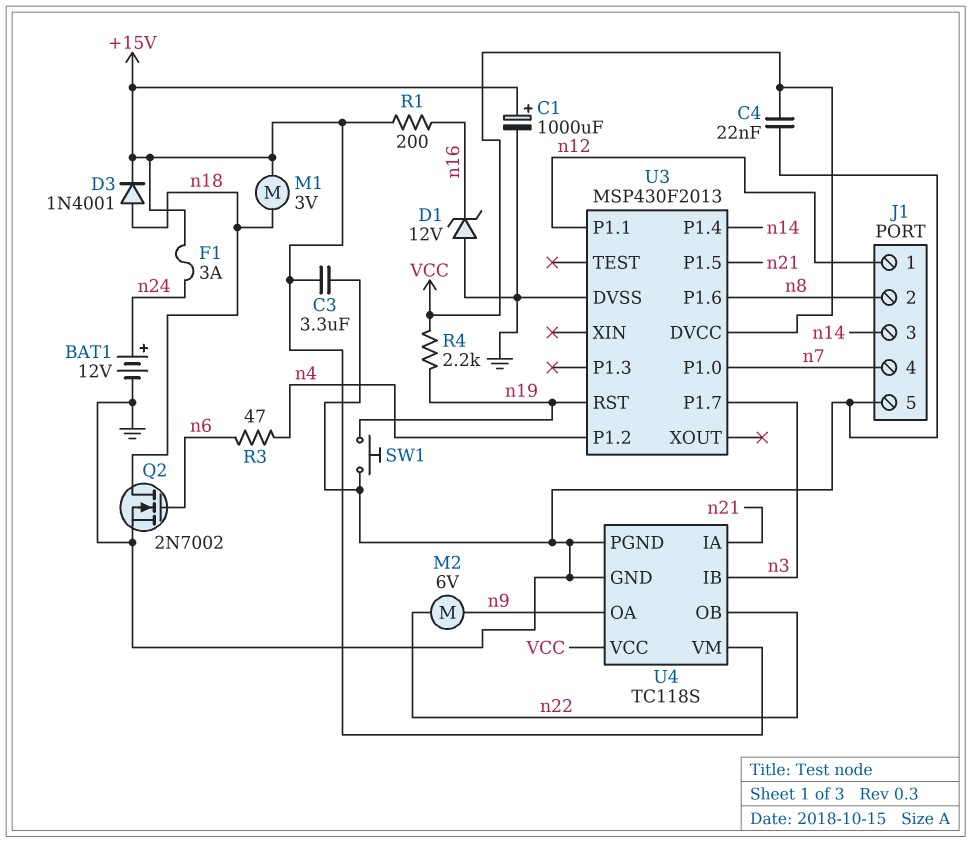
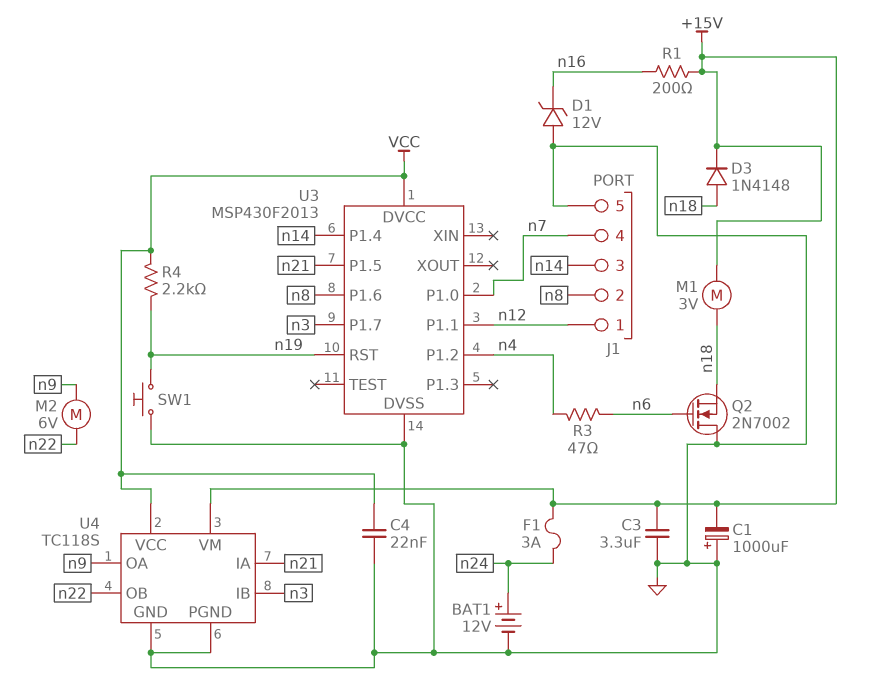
C1: 1000uF (plus +15V, minus GND) -> 1000uF (plus GND, minus +15V)
D3: diode 1N4001 (A n18, K +15V) -> diode 1N4148 (A n18, K +15V)
Q2: NMOS 2N7002 (G n6, D n18, S GND) -> NMOS 2N7002 (G n6, D GND, S n18)

